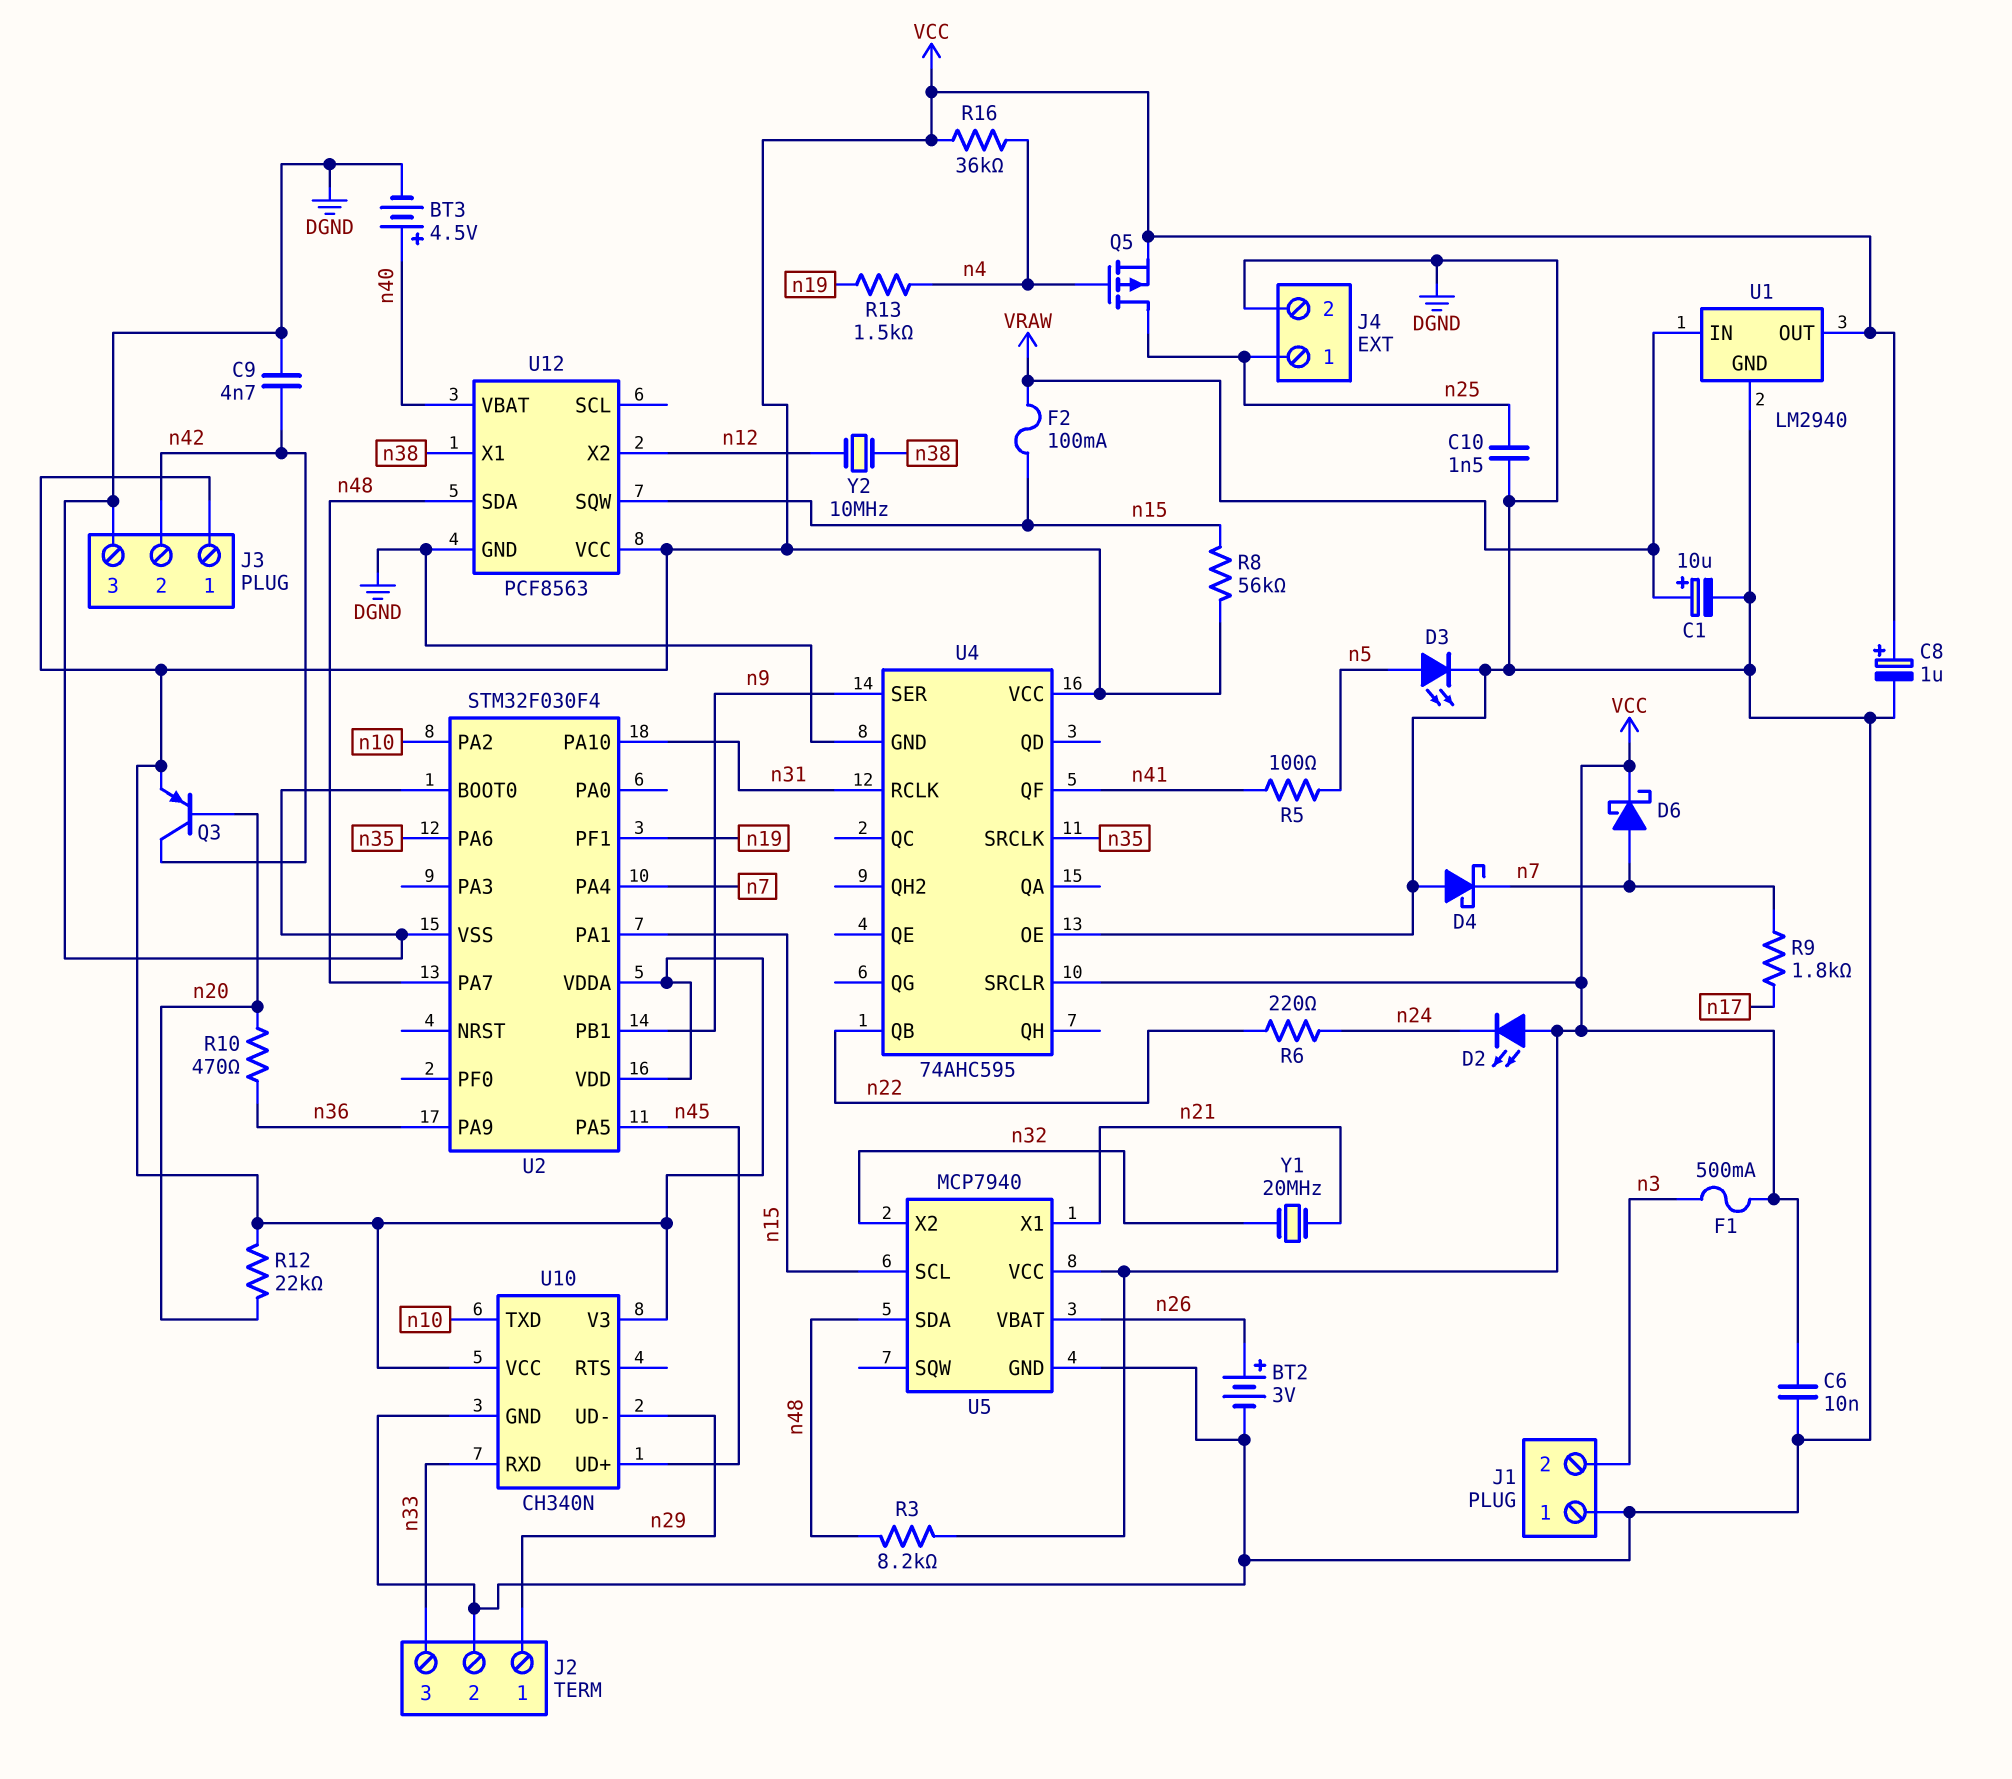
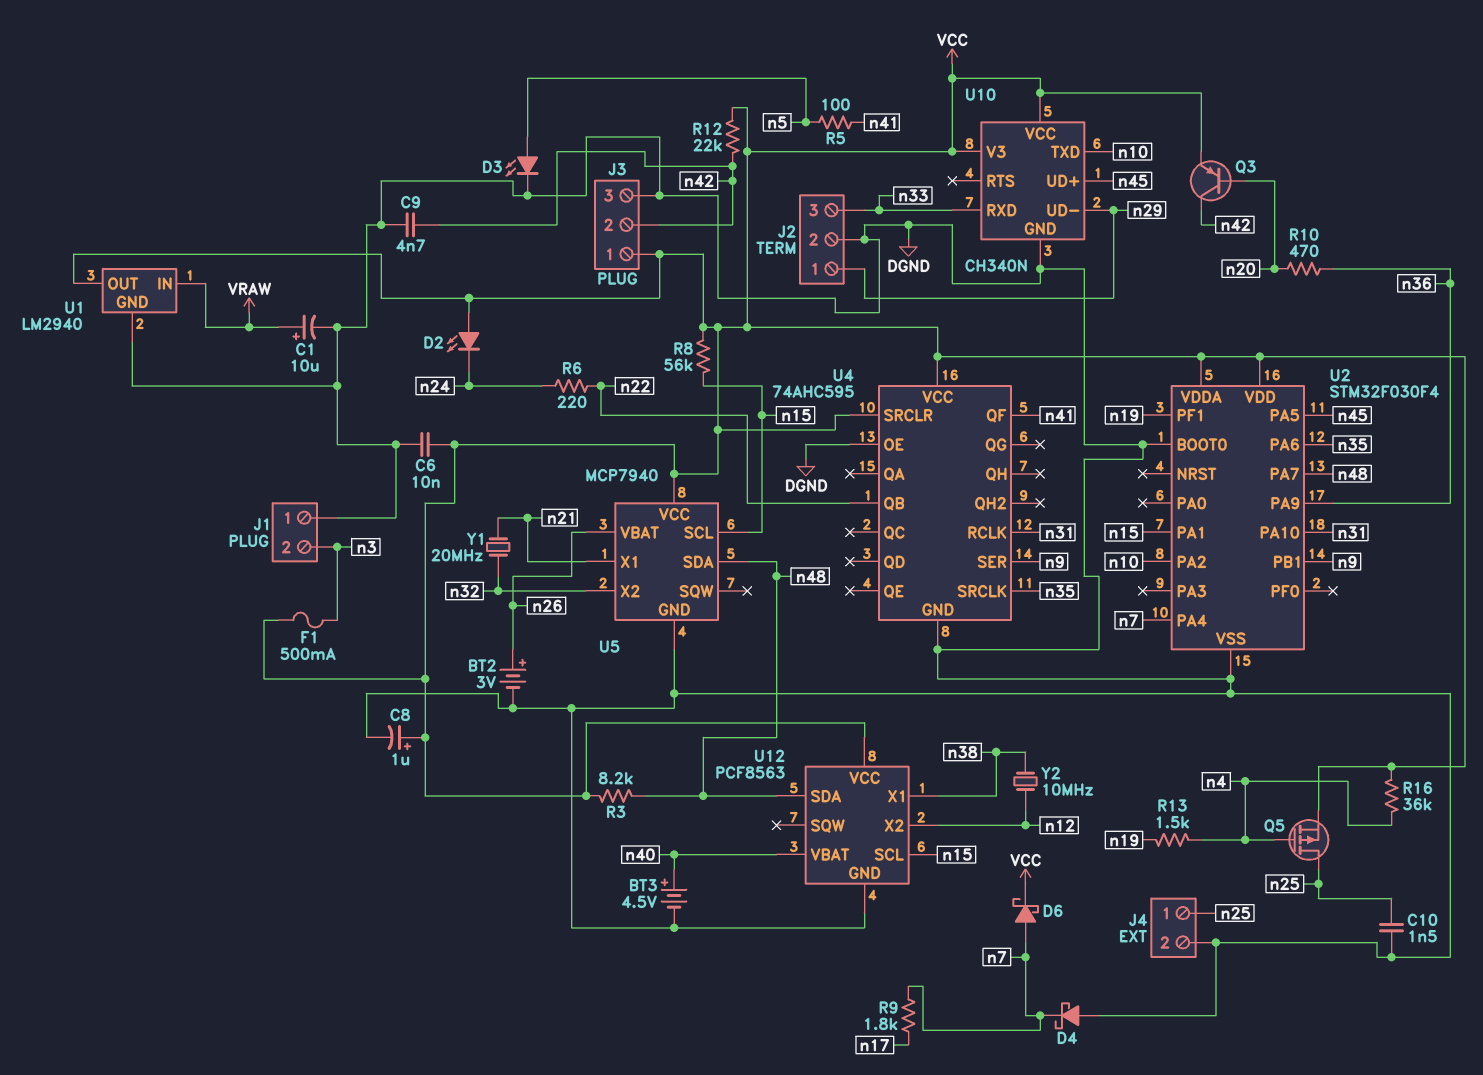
F2: 100mA (VRAW, n15) -> none
R12: 22k (VCC, n20) -> 22k (VCC, n42)
U12 pin SCL: none -> n15
U12 pin SQW: n15 -> none

